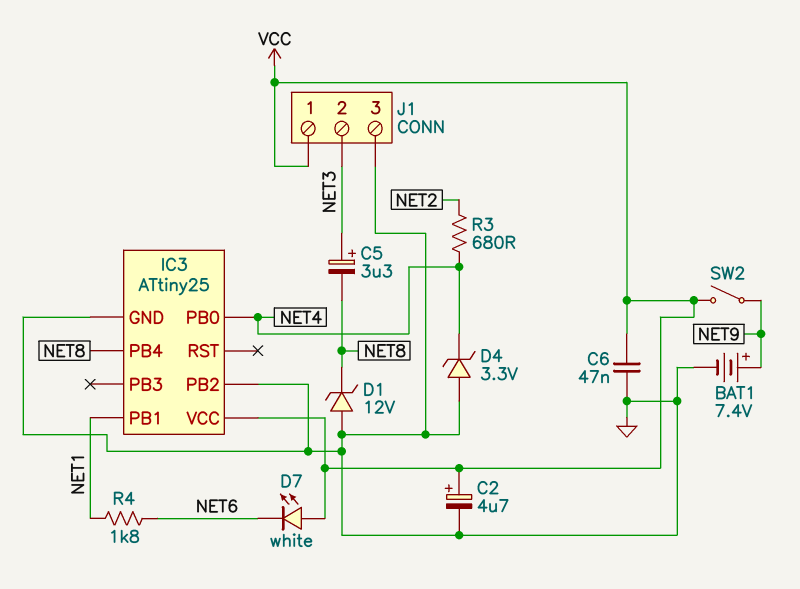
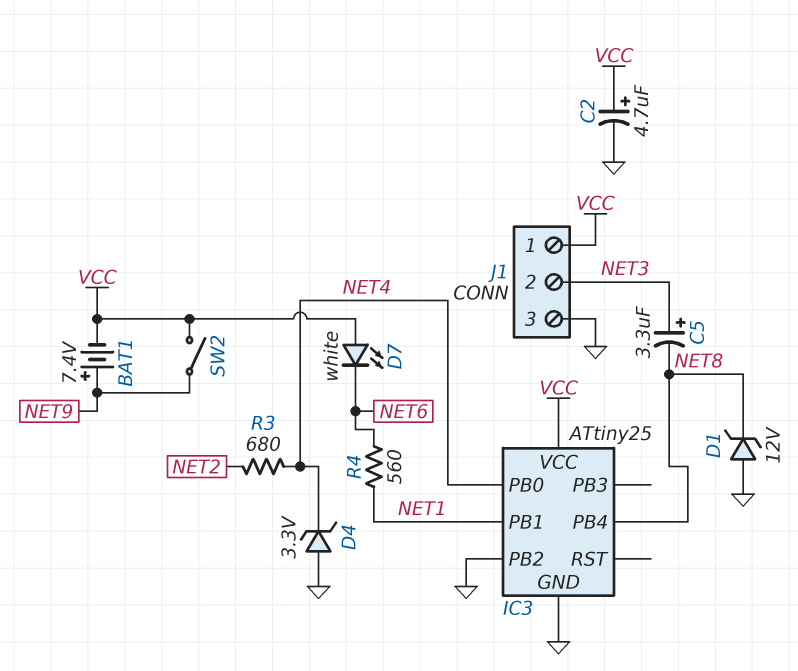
BAT1: 7.4V (plus NET9, minus GND) -> 7.4V (plus NET9, minus VCC)
C6: 47nF (GND, VCC) -> none
R4: 1.8k (NET1, NET6) -> 560 (NET1, NET6)

